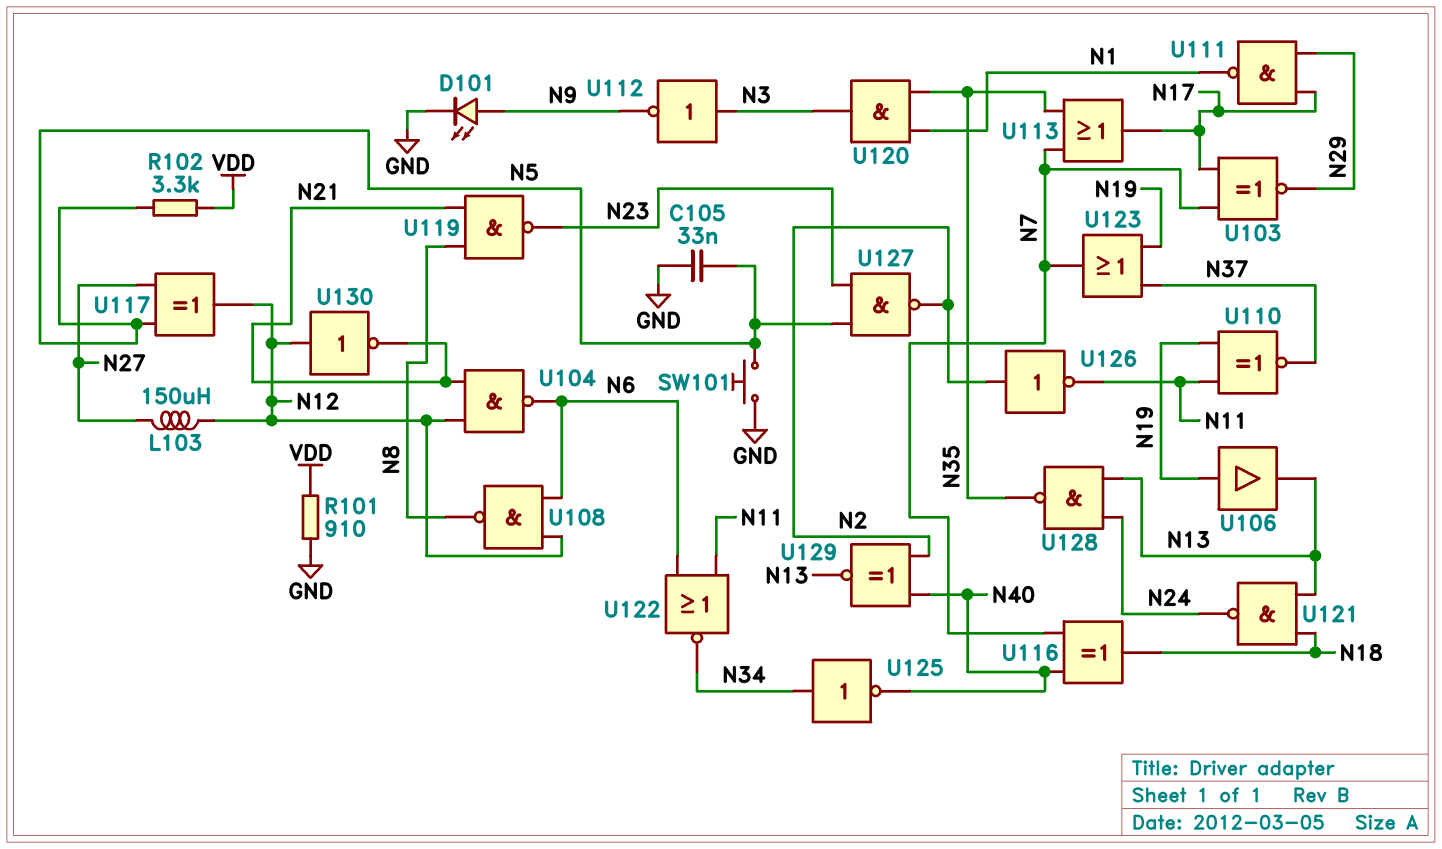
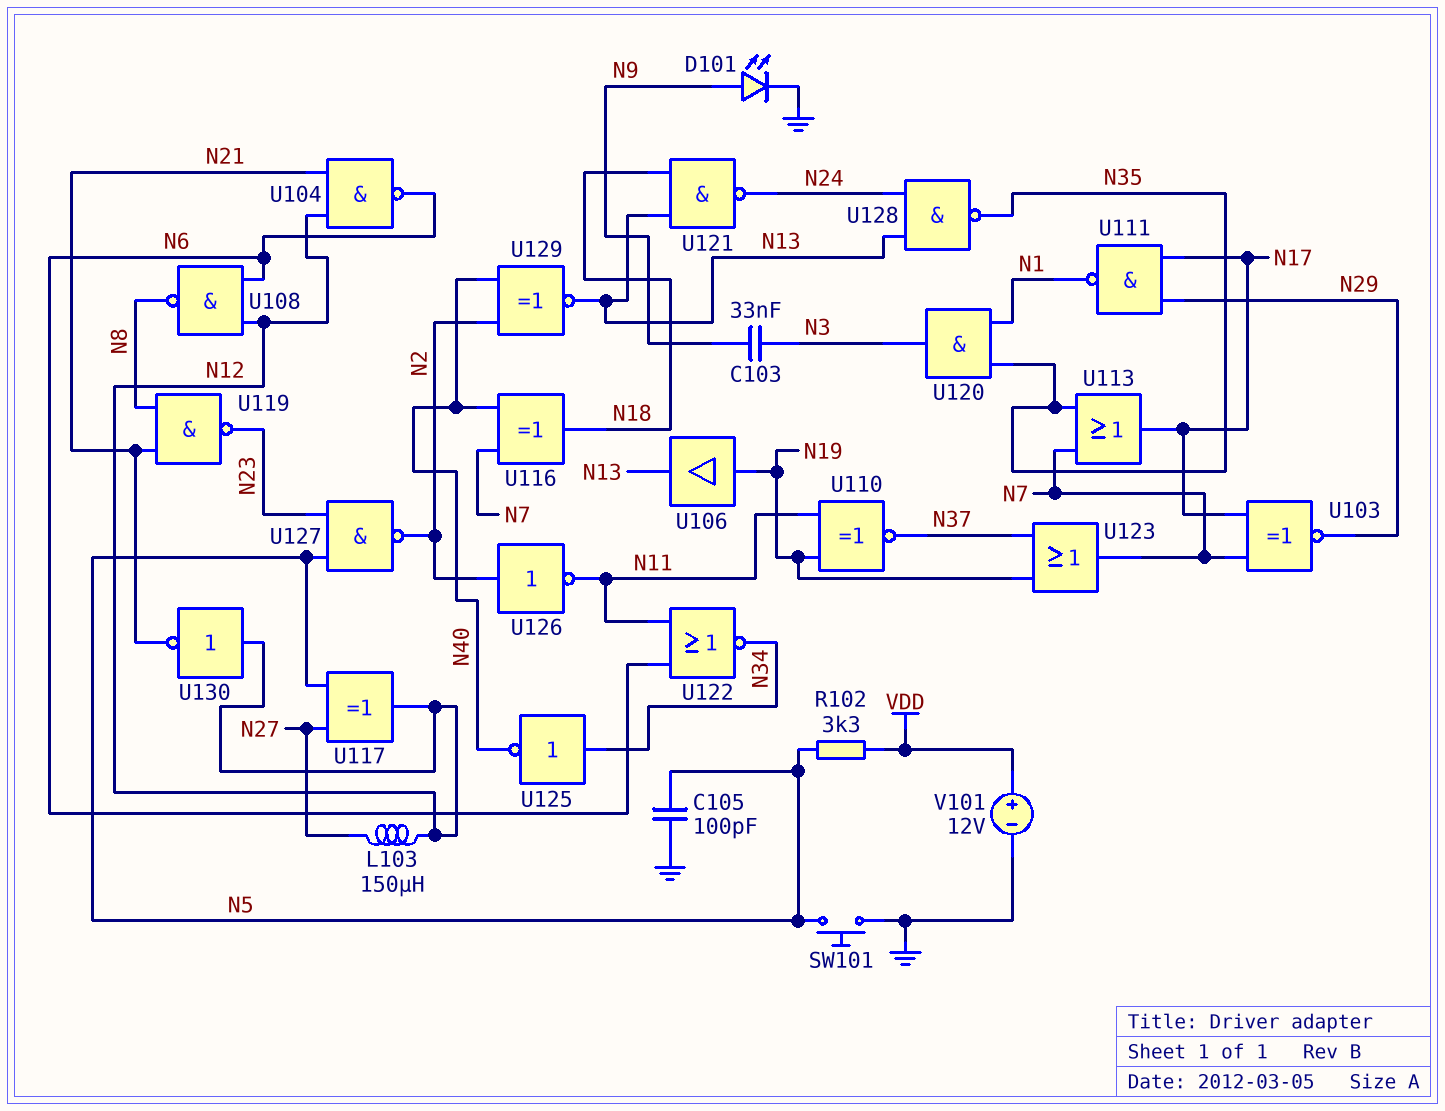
C103: none -> 33nF (N3, N9)
C105: 33nF (GND, N5) -> 100pF (GND, N5)
R101: 910 (GND, VDD) -> none
U112: NOT (in N3, out N9) -> none
V101: none -> 12V (plus VDD, minus GND)

